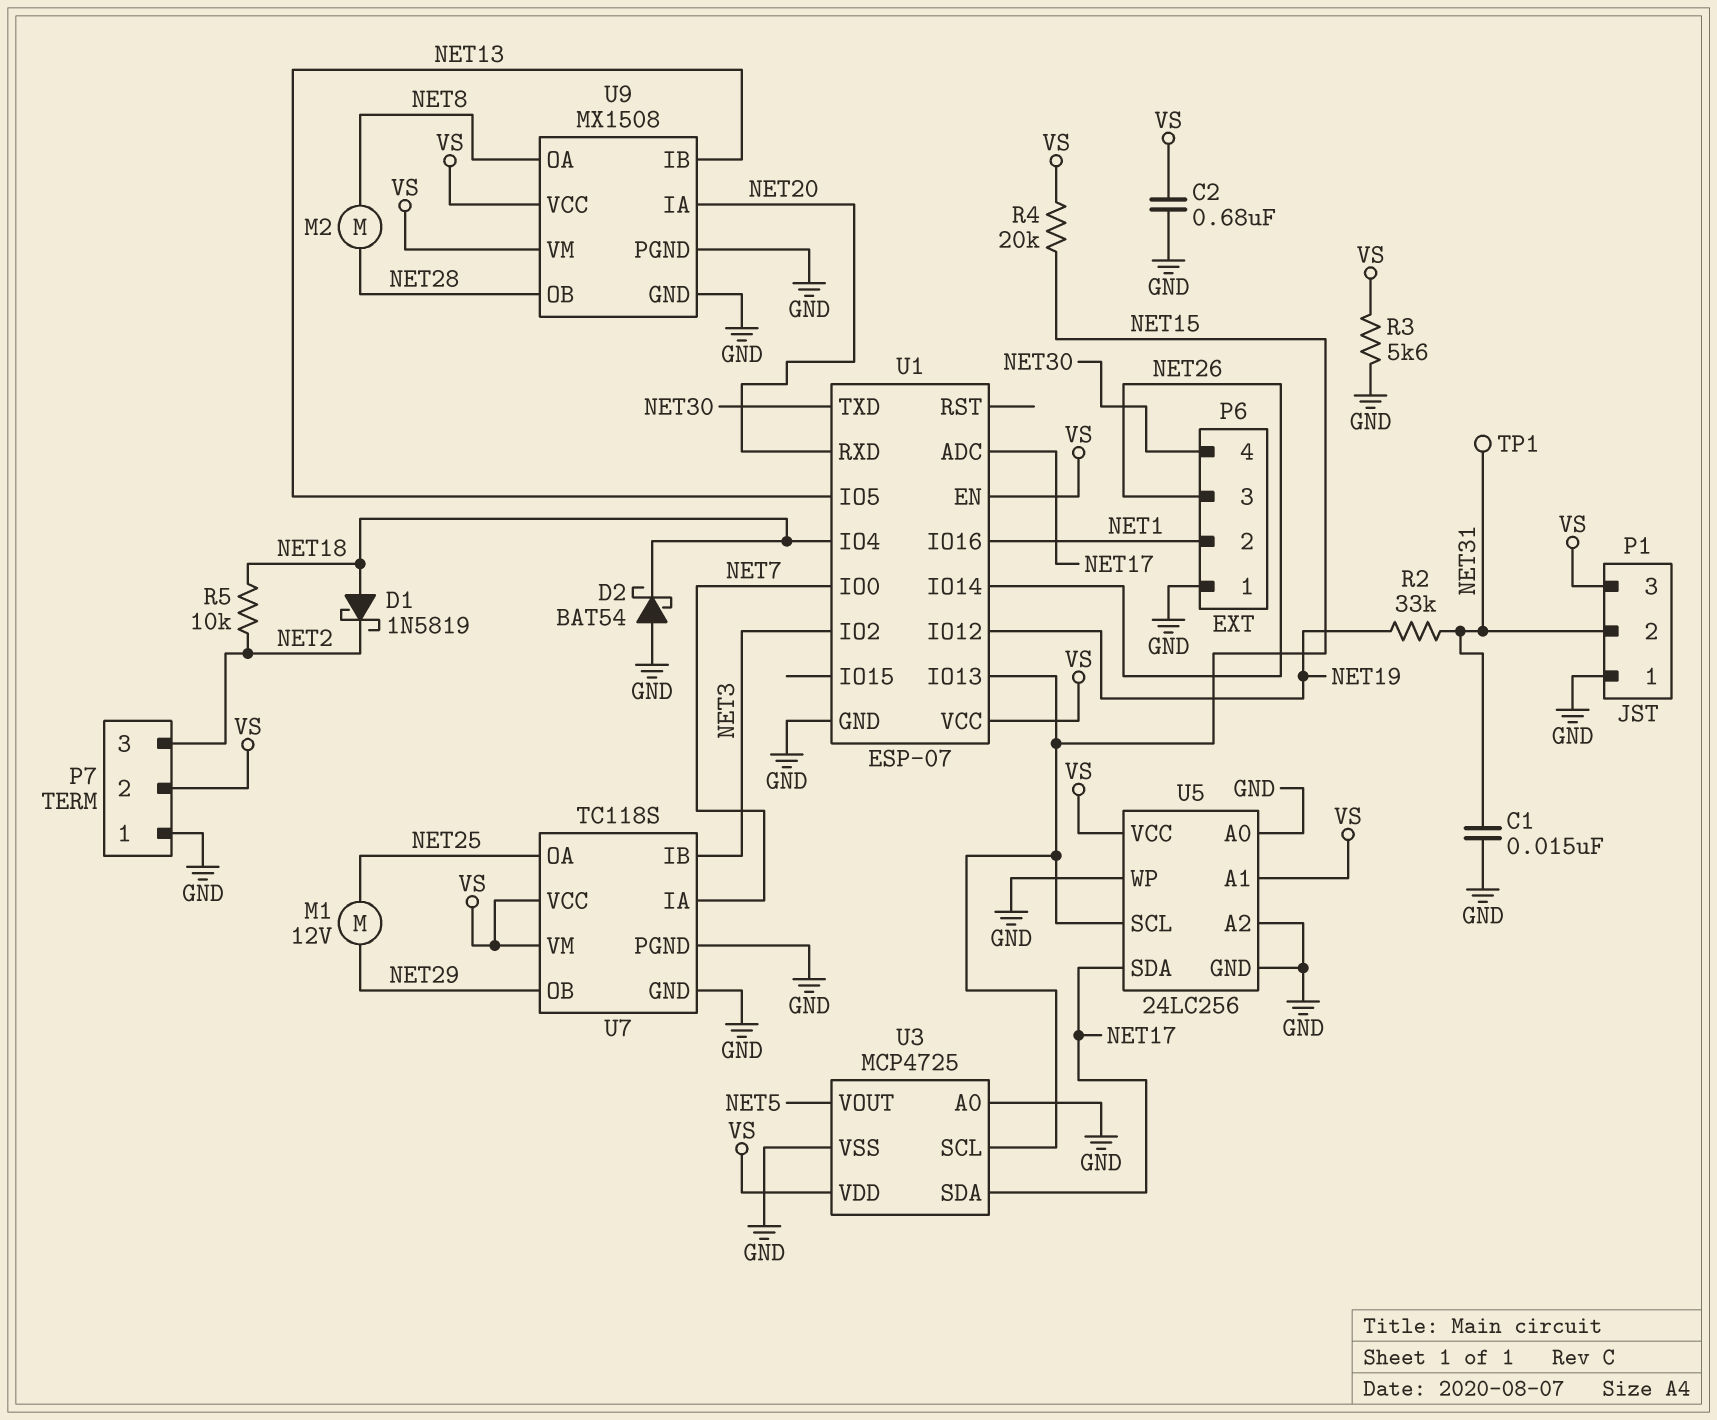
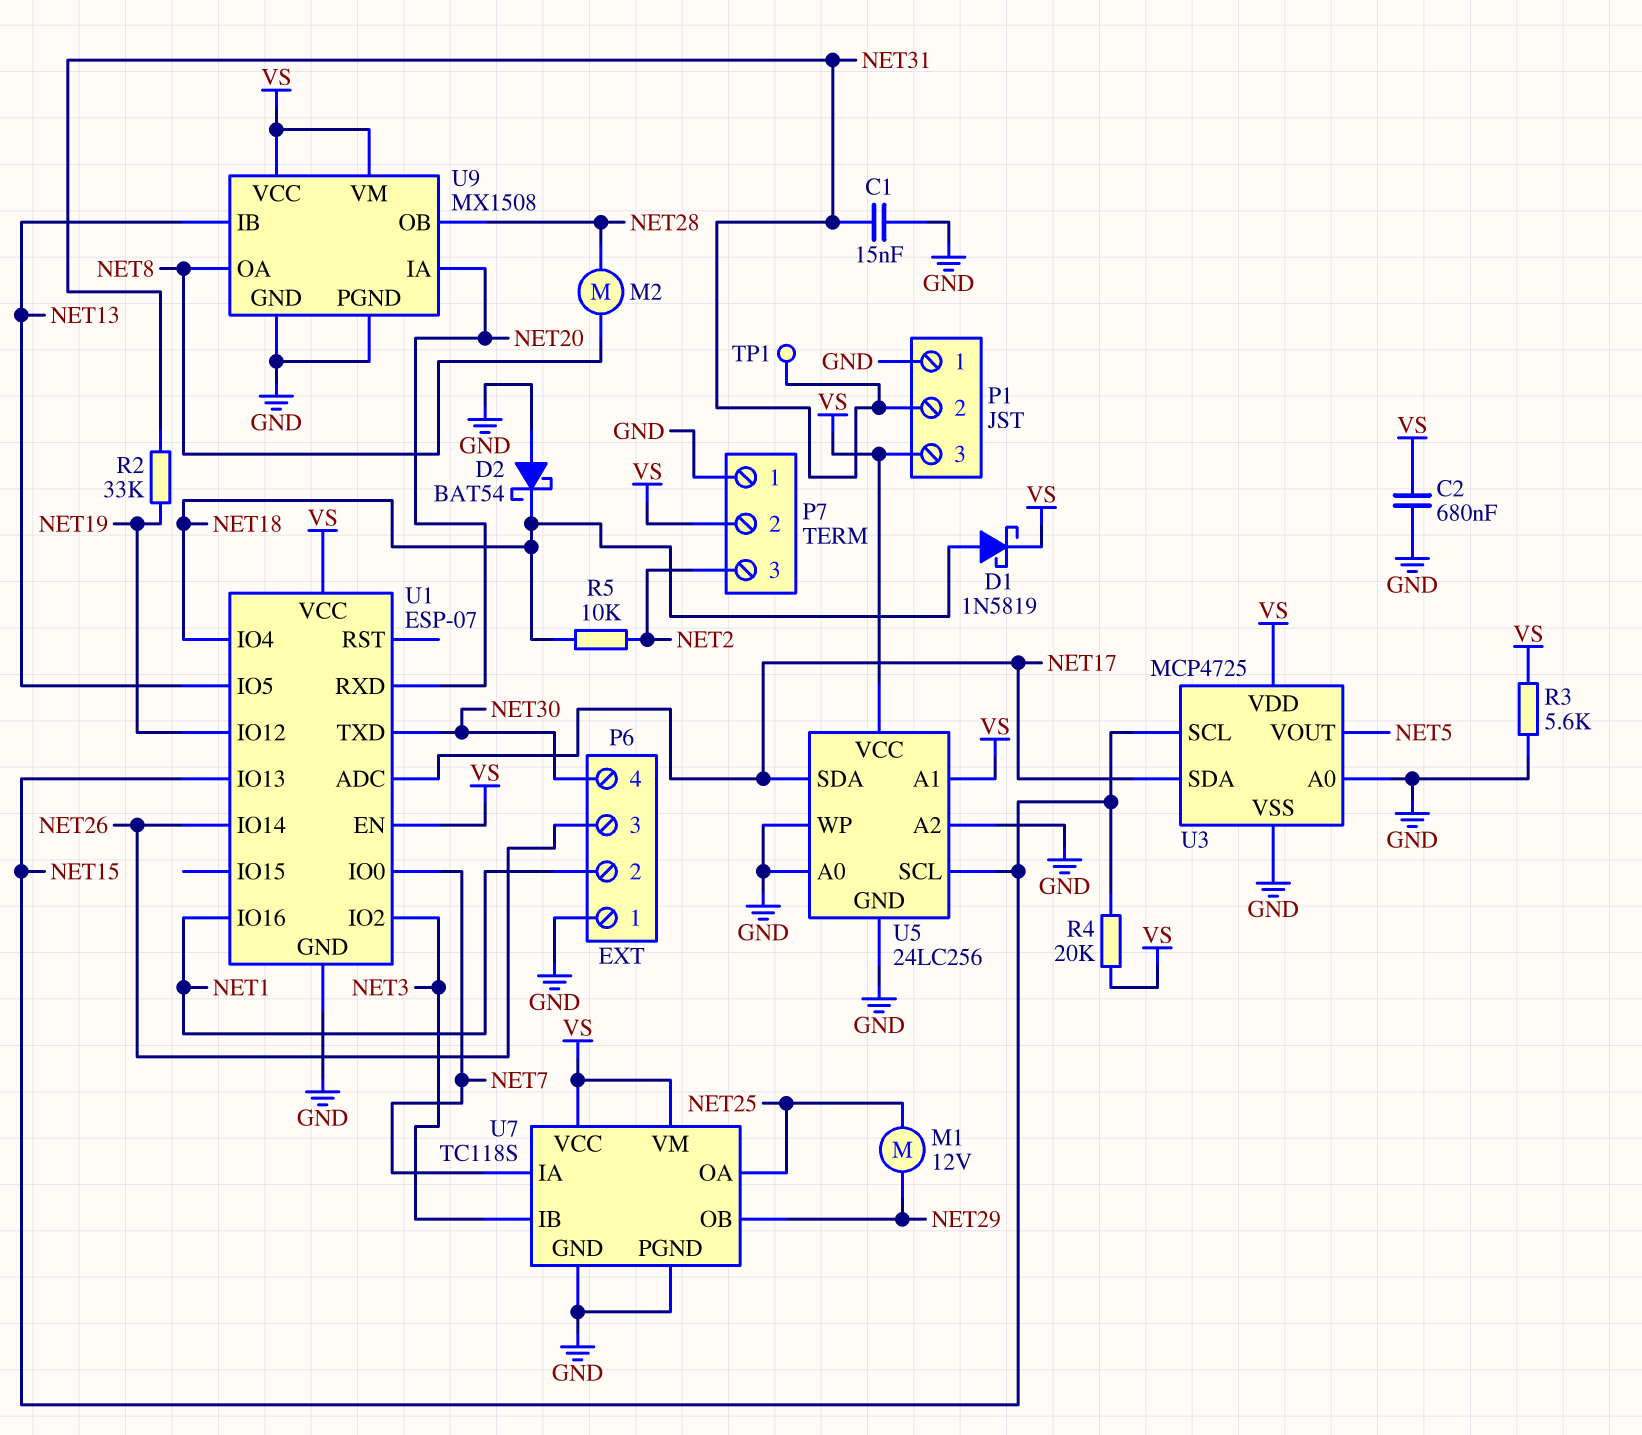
D1: schottky 1N5819 (A NET18, K NET2) -> schottky 1N5819 (A NET18, K VS)

